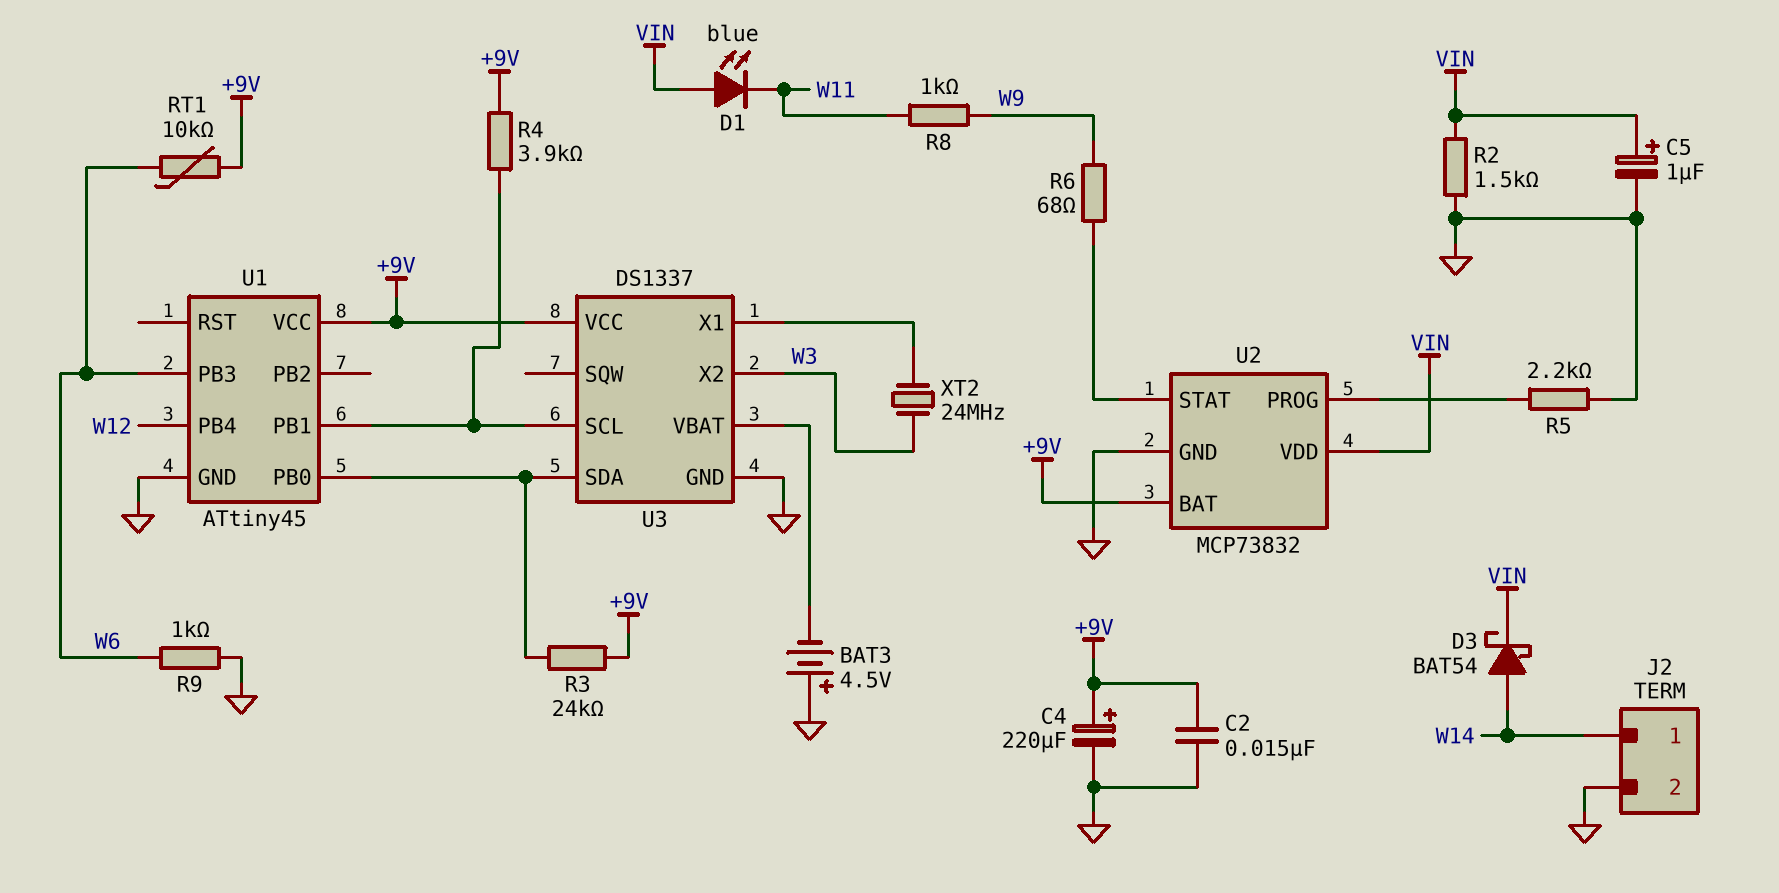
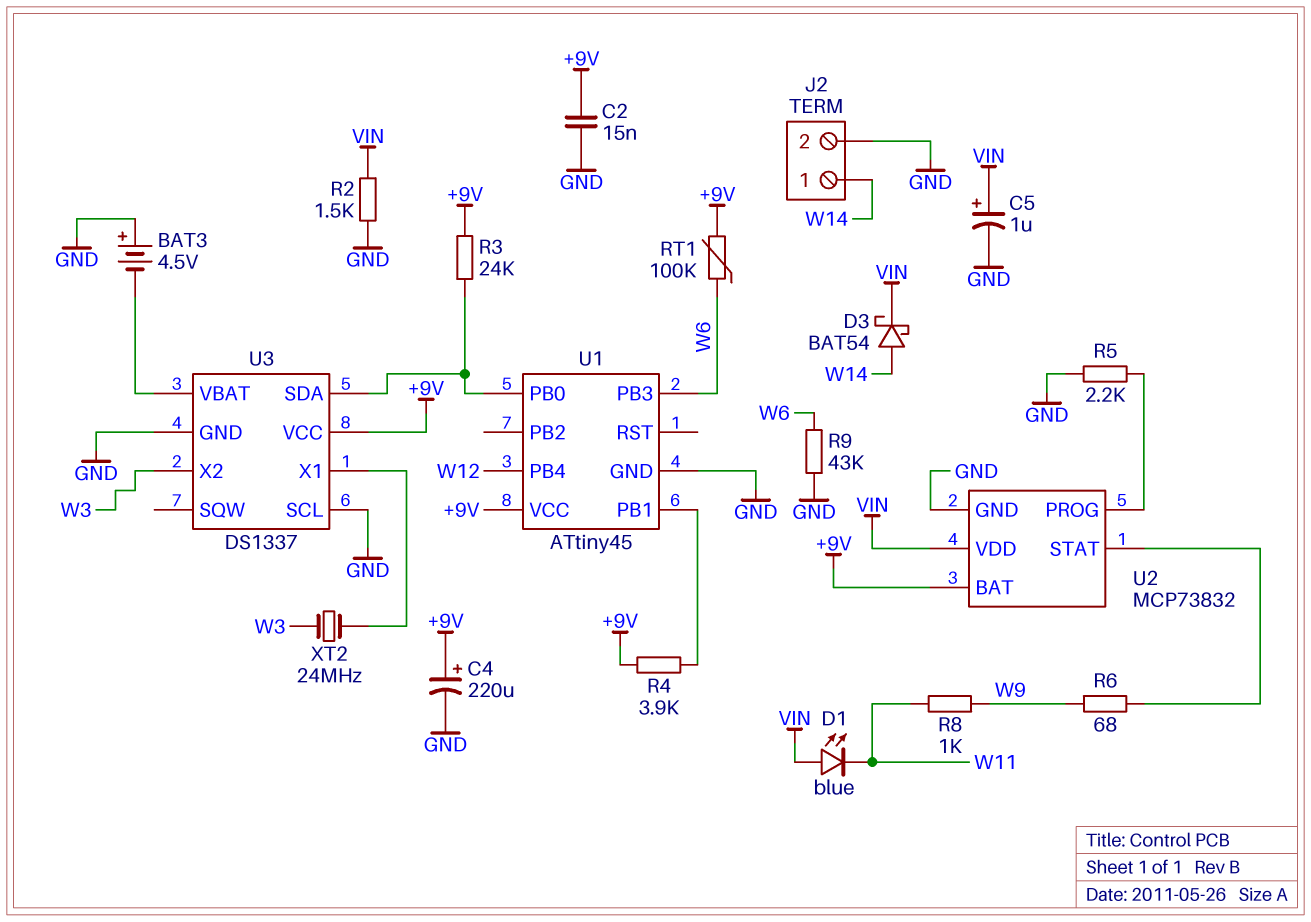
R9: 1k (GND, W6) -> 43k (GND, W6)
RT1: 10k (+9V, W6) -> 100k (+9V, W6)
U3 pin SCL: U1/PB1 -> GND

